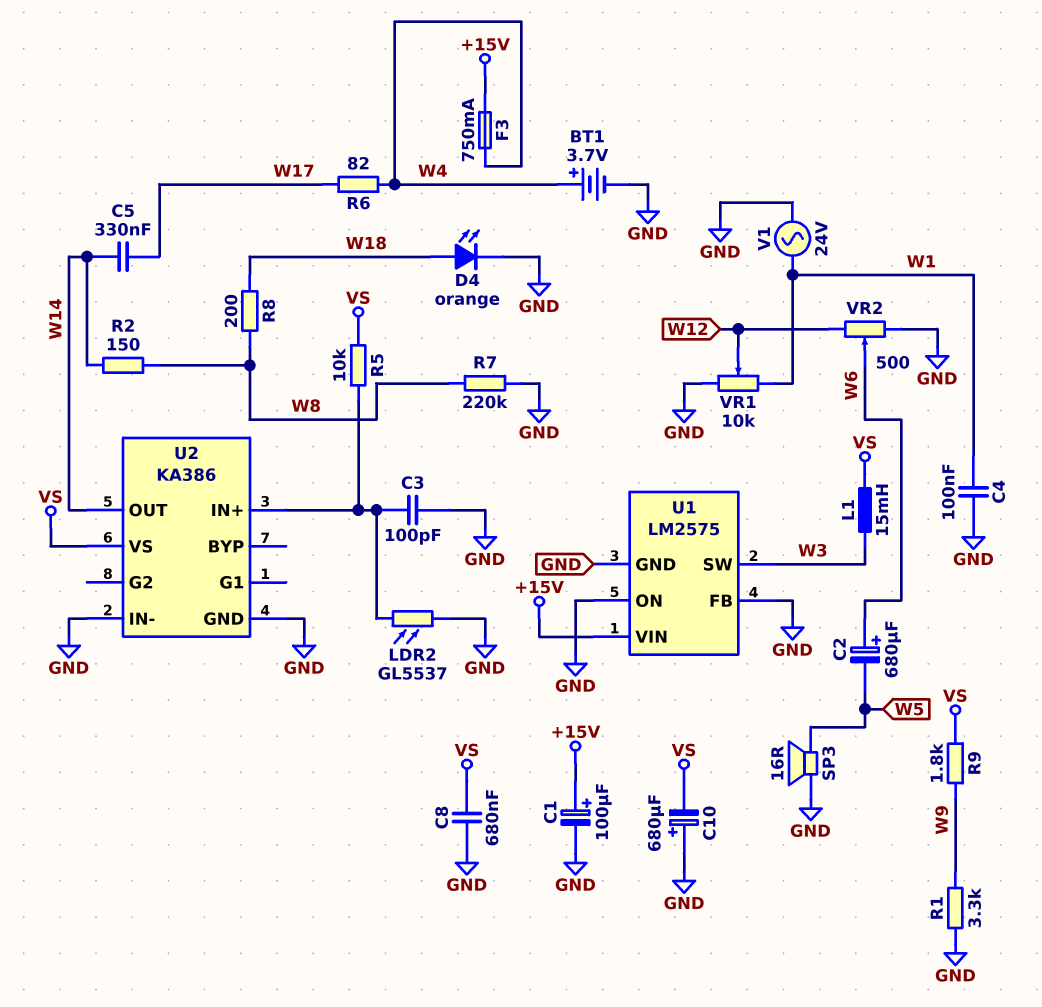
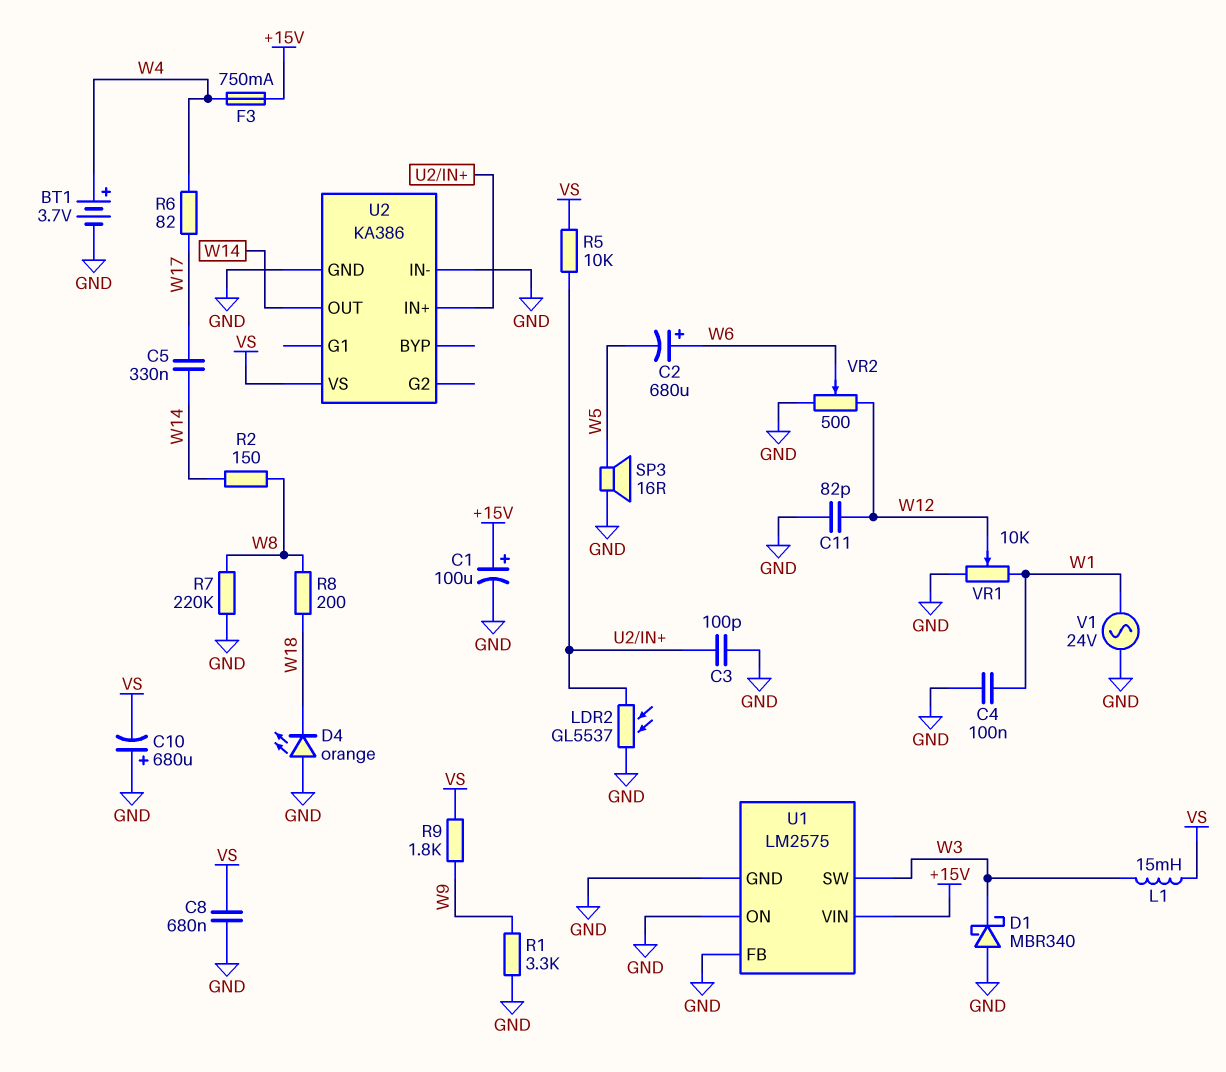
C11: none -> 82pF (GND, W12)
D1: none -> schottky MBR340 (A GND, K W3)
D4: LED orange (A W18, K GND) -> LED orange (A GND, K W18)

